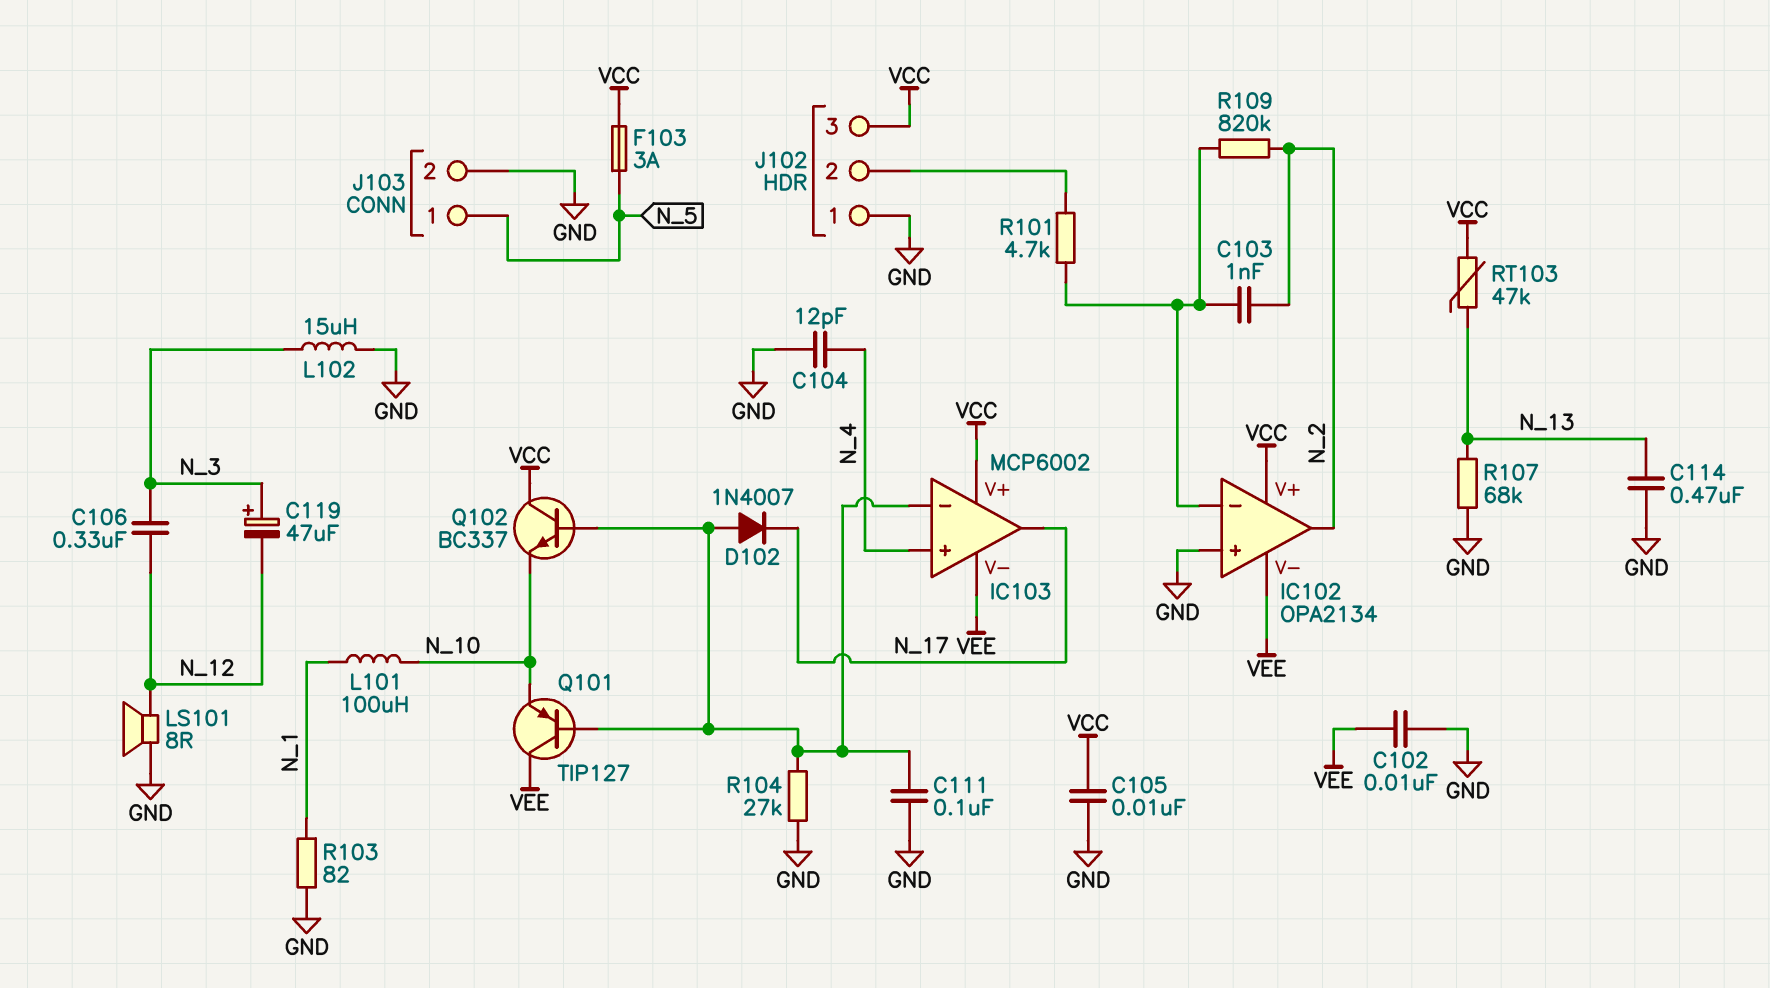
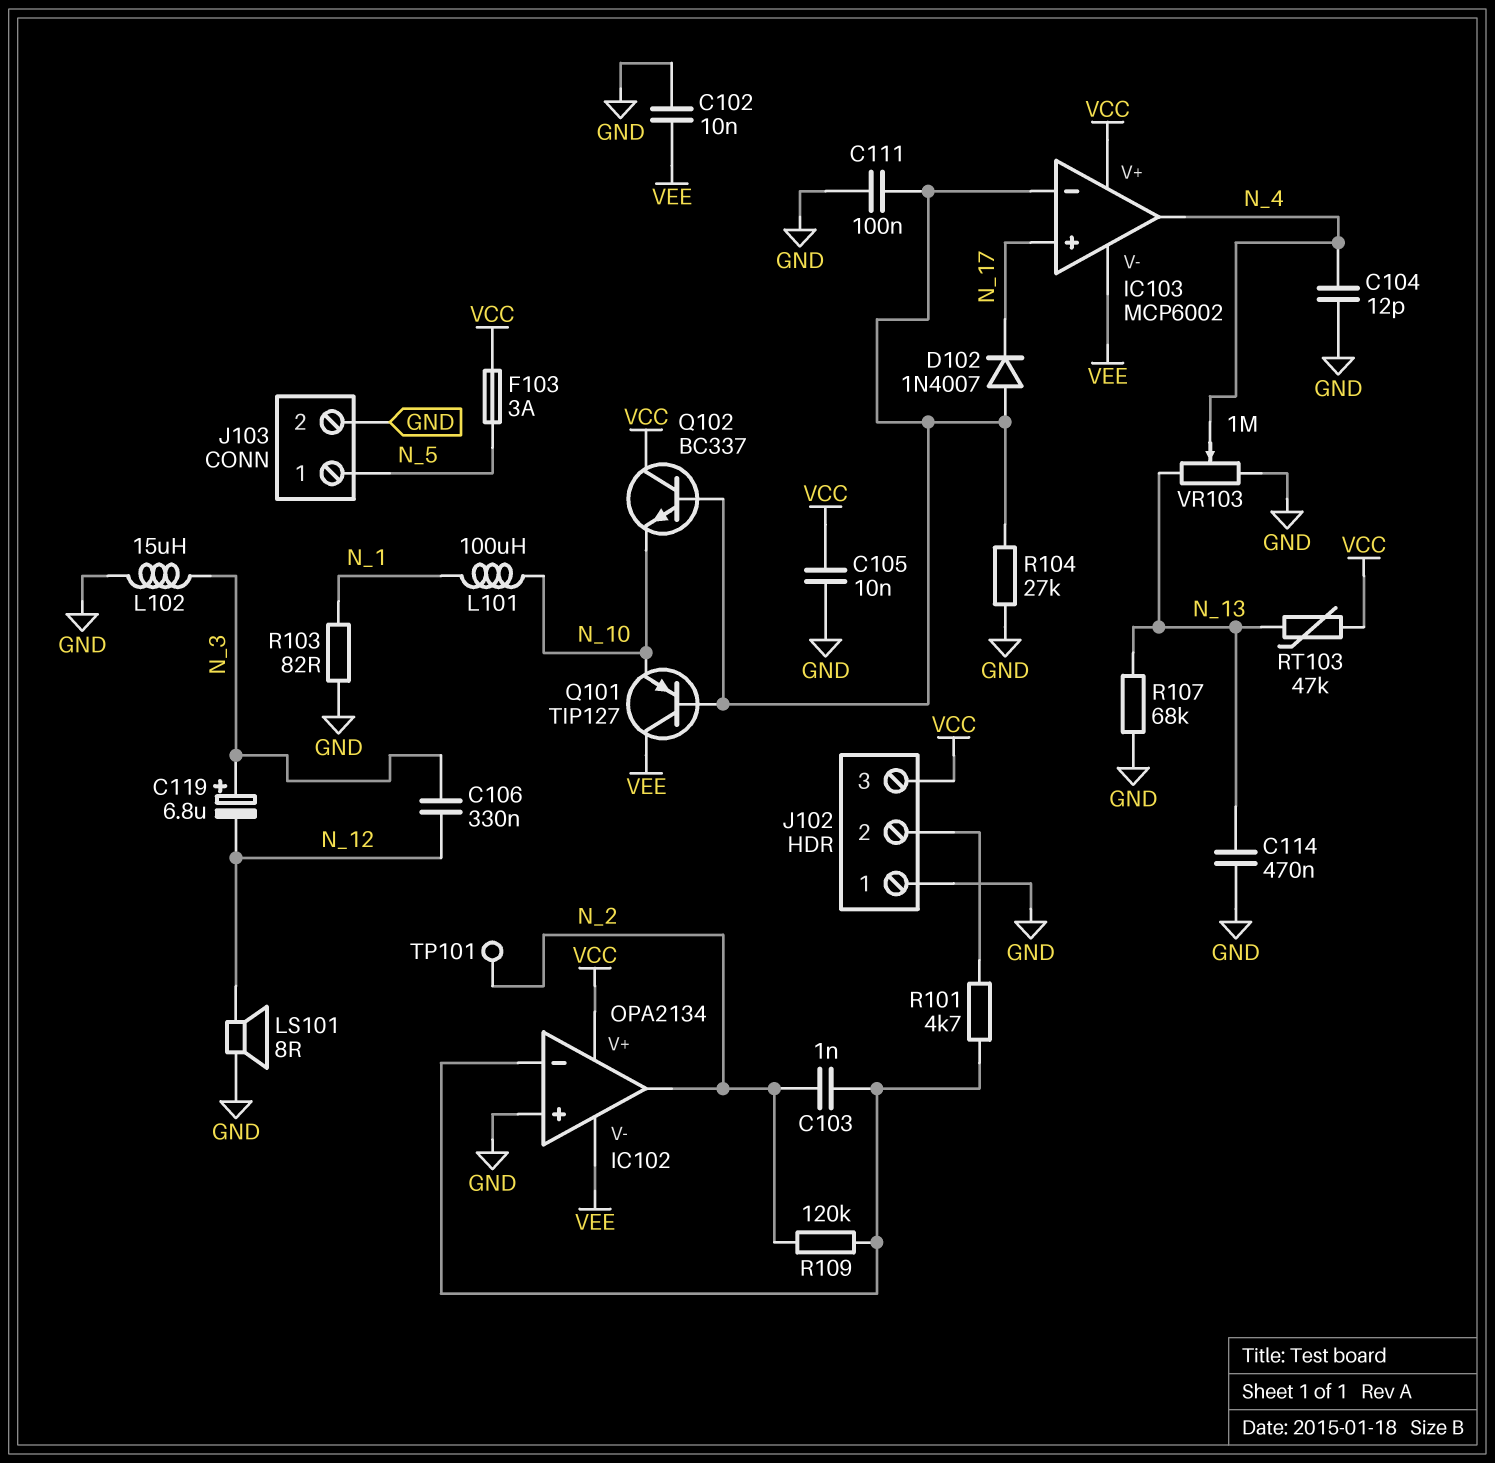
C119: 47uF (plus N_3, minus N_12) -> 6.8uF (plus N_3, minus N_12)
IC103 pin in+: N_4 -> N_17
IC103 pin out: N_17 -> N_4
R109: 820k (IC102/in-, N_2) -> 120k (IC102/in-, N_2)
TP101: none -> test point (N_2)
VR103: none -> 1M (GND, N_13, wiper N_4)

